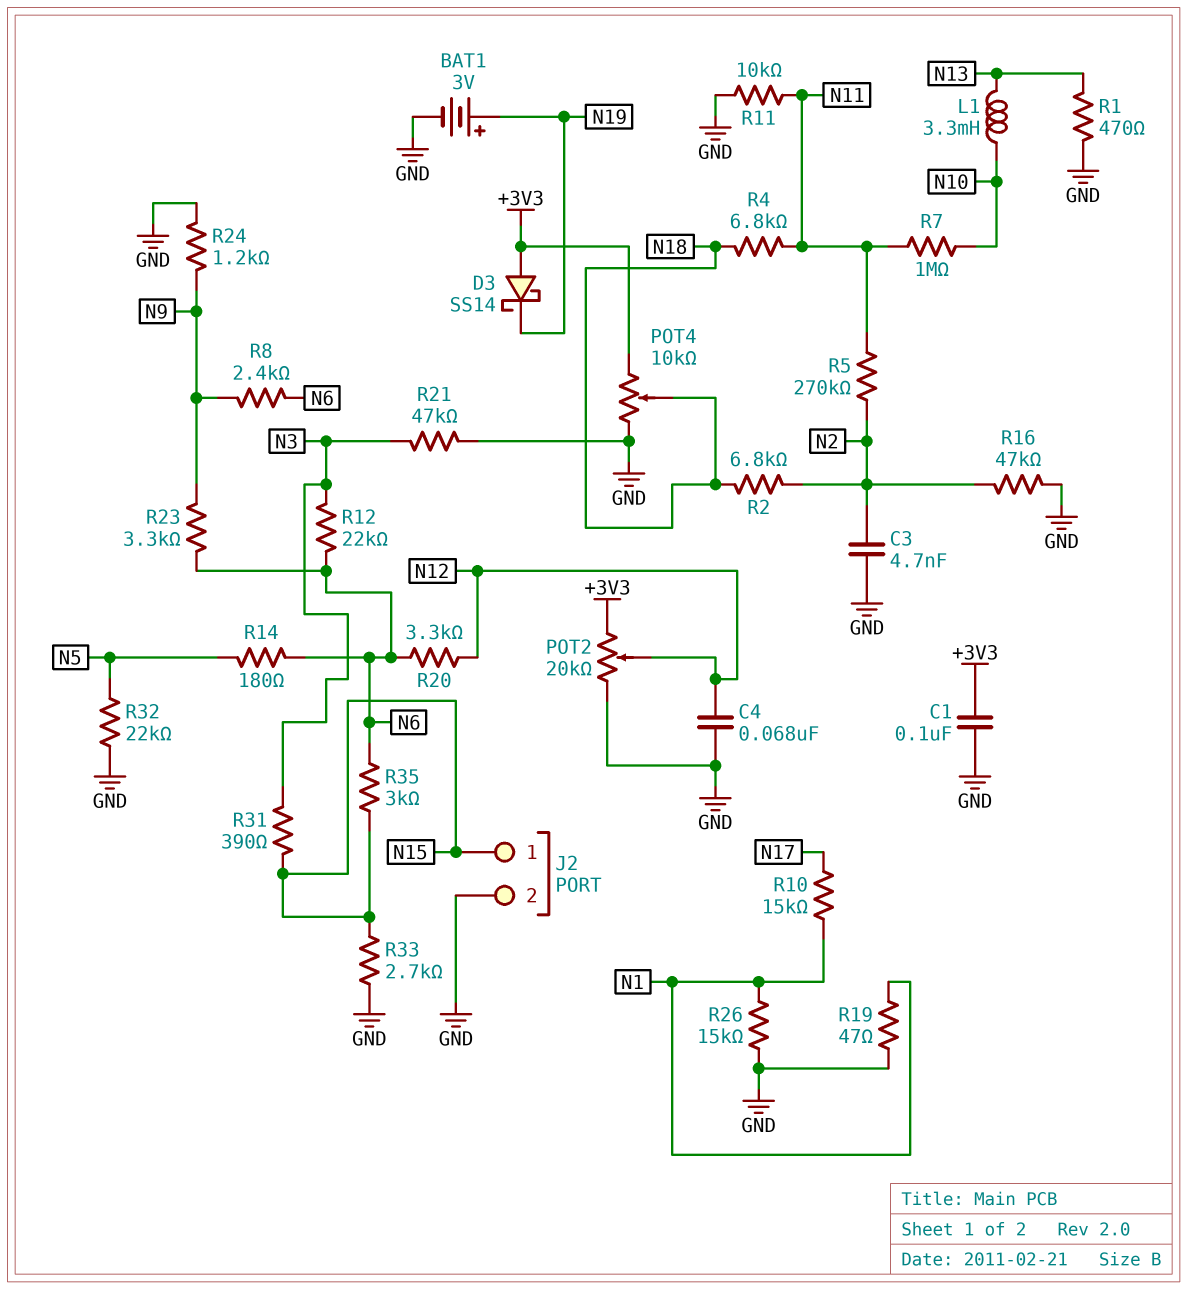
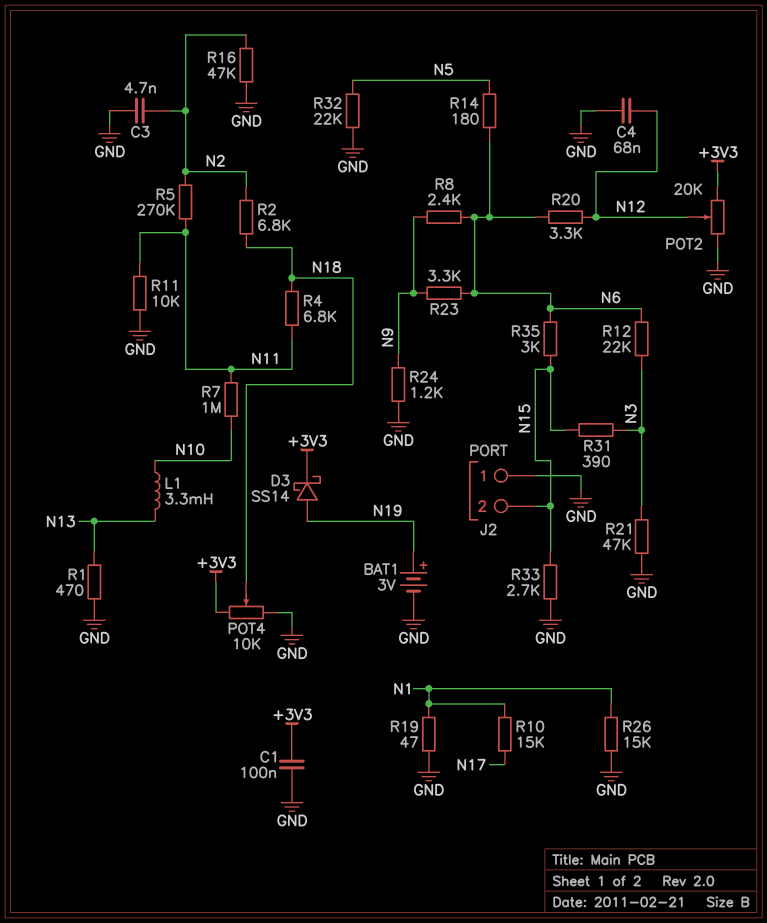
D3: schottky SS14 (A +3V3, K N19) -> schottky SS14 (A N19, K +3V3)
J2 pin 1: N15 -> GND
J2 pin 2: GND -> N15

